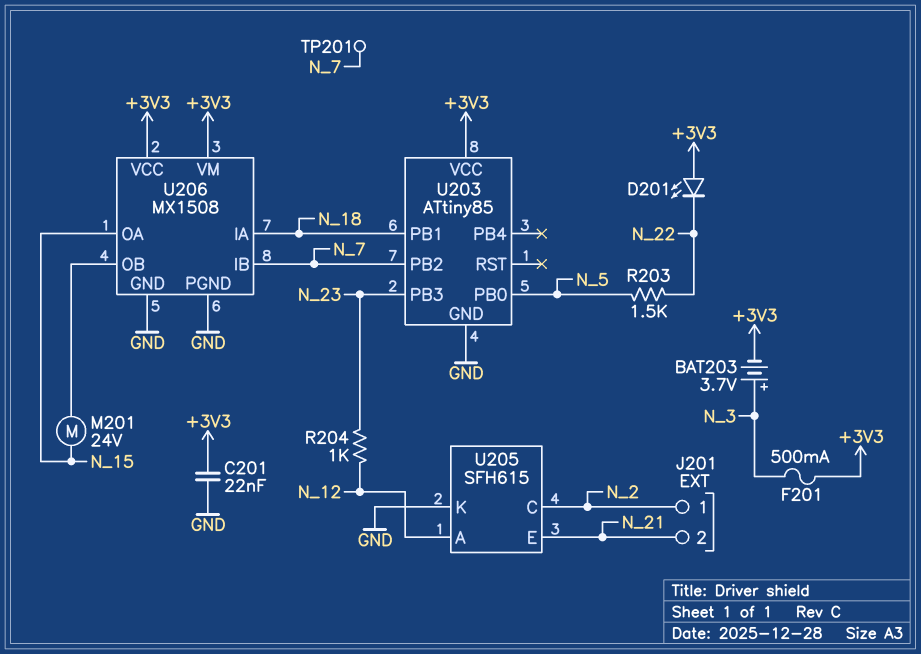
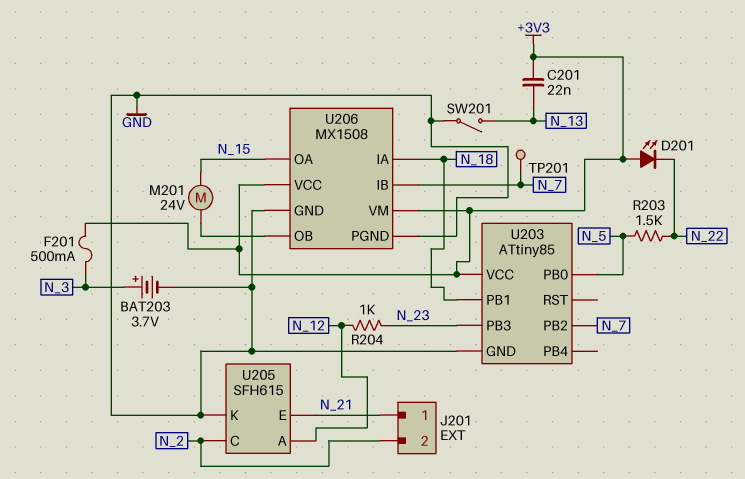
BAT203: 3.7V (plus N_3, minus +3V3) -> 3.7V (plus N_3, minus GND)
C201: 22nF (+3V3, GND) -> 22nF (+3V3, N_13)
J201 pin 1: N_2 -> N_21
J201 pin 2: N_21 -> N_2
SW201: none -> switch (GND, N_13)

